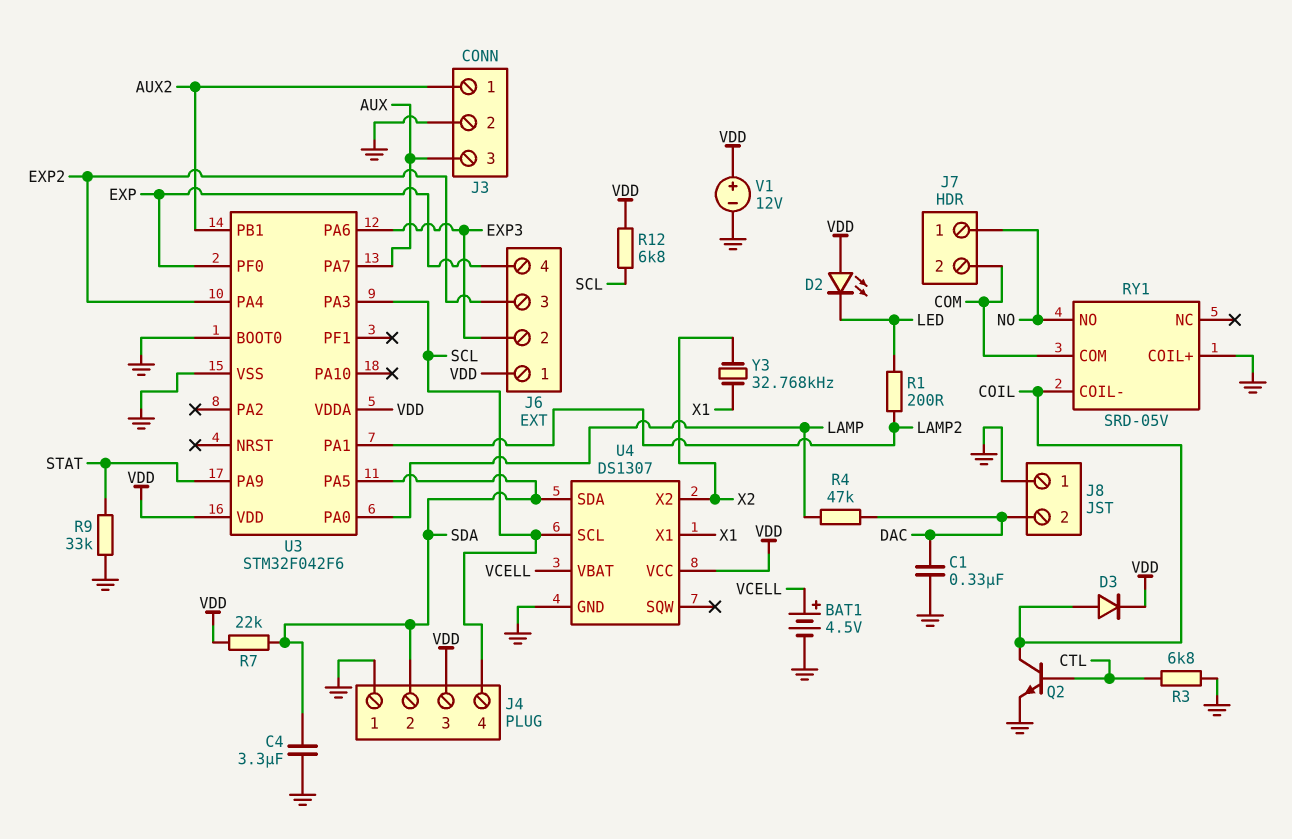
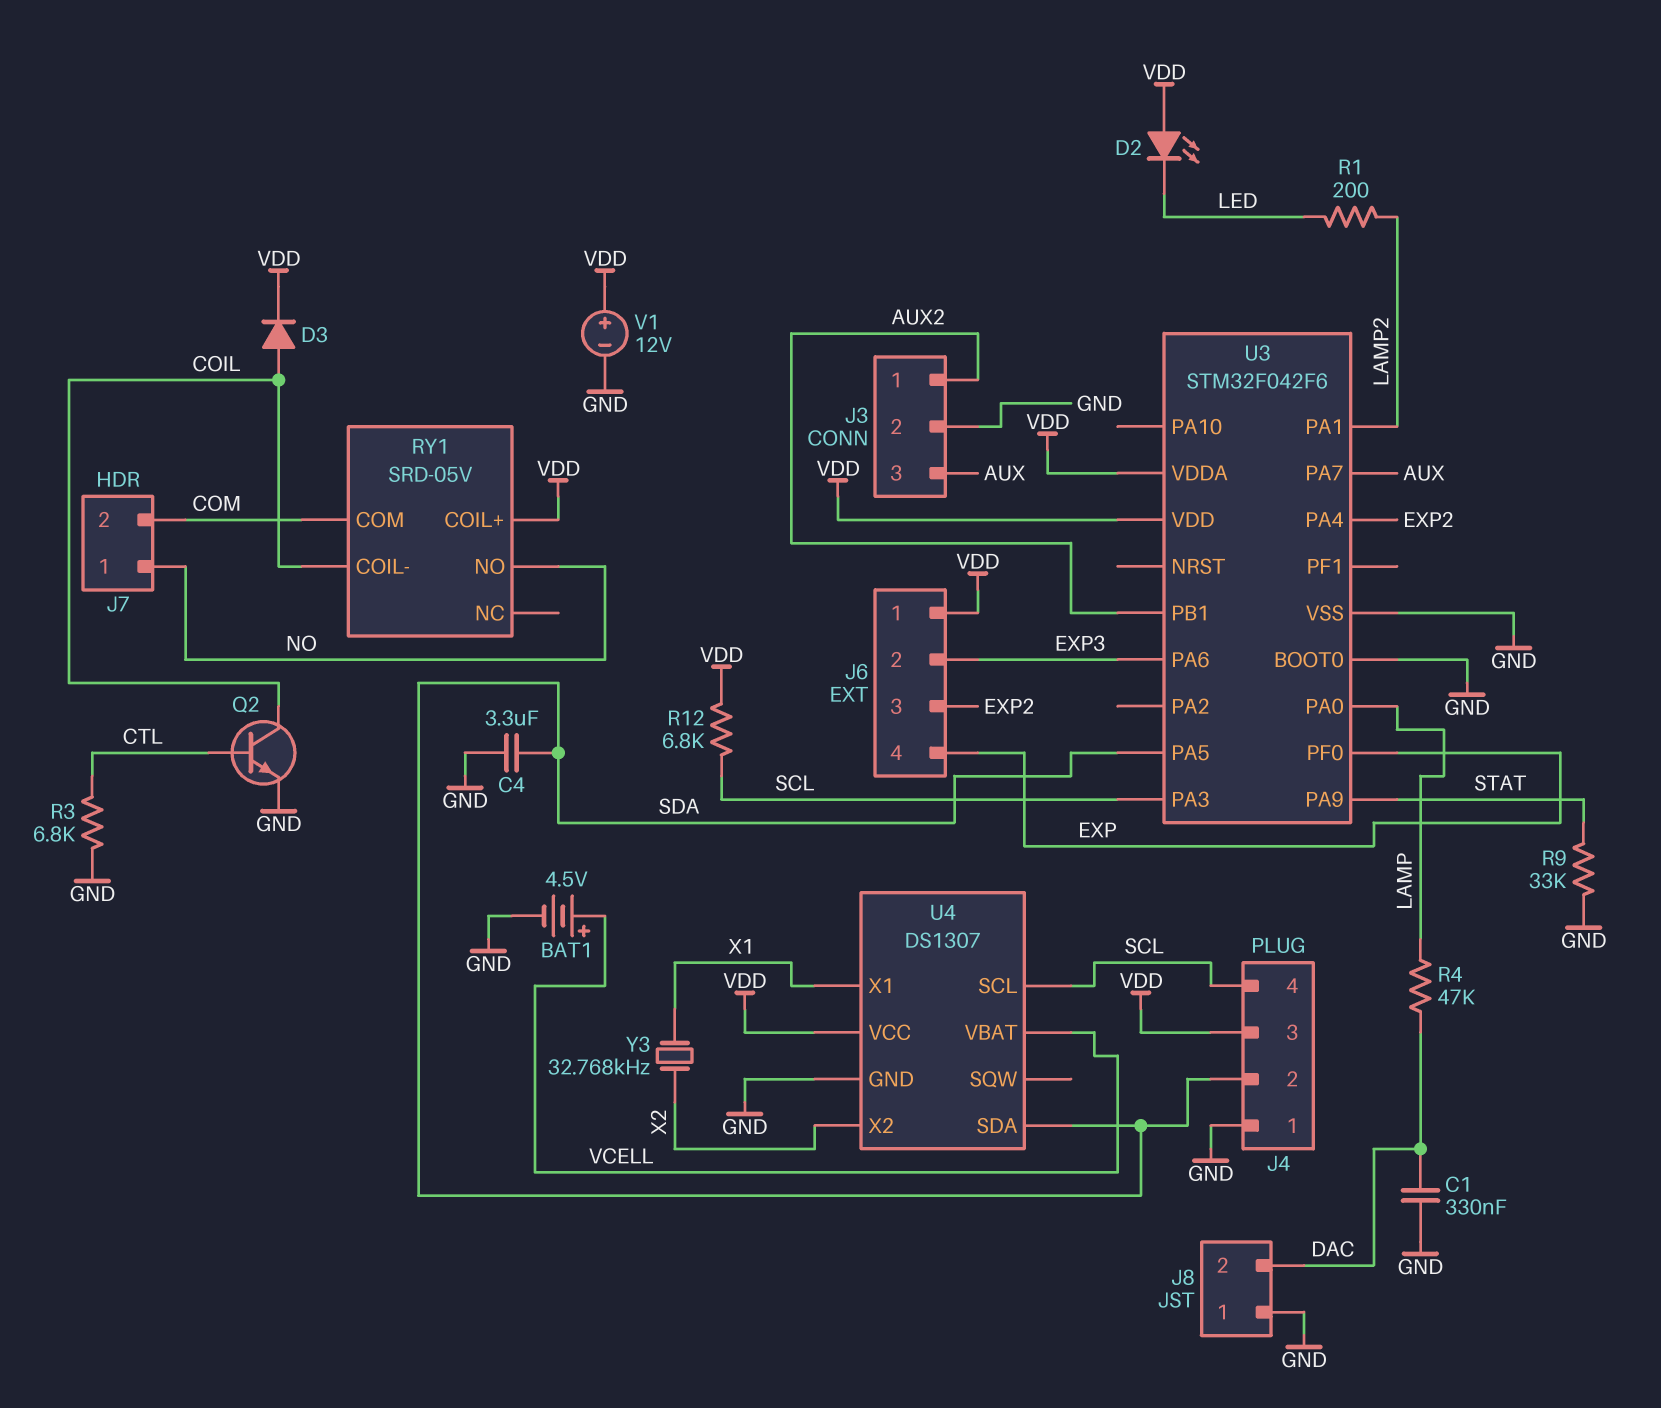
R7: 22k (SDA, VDD) -> none
RY1 pin COIL+: GND -> VDD

